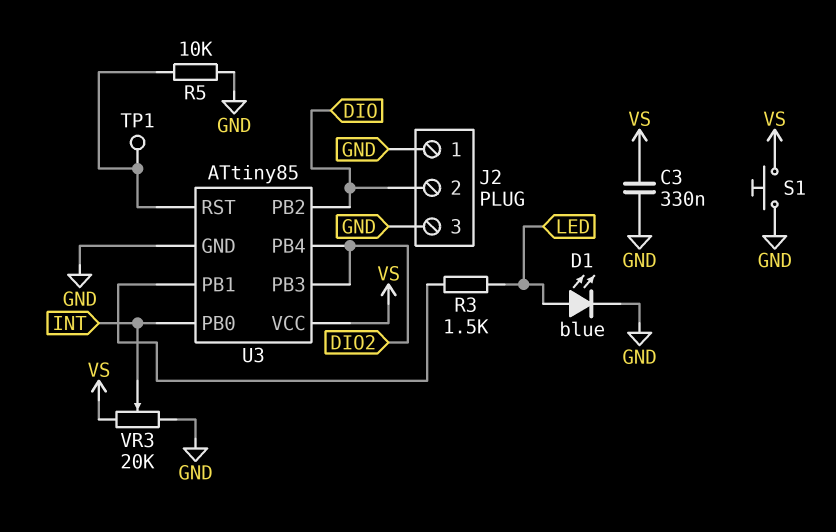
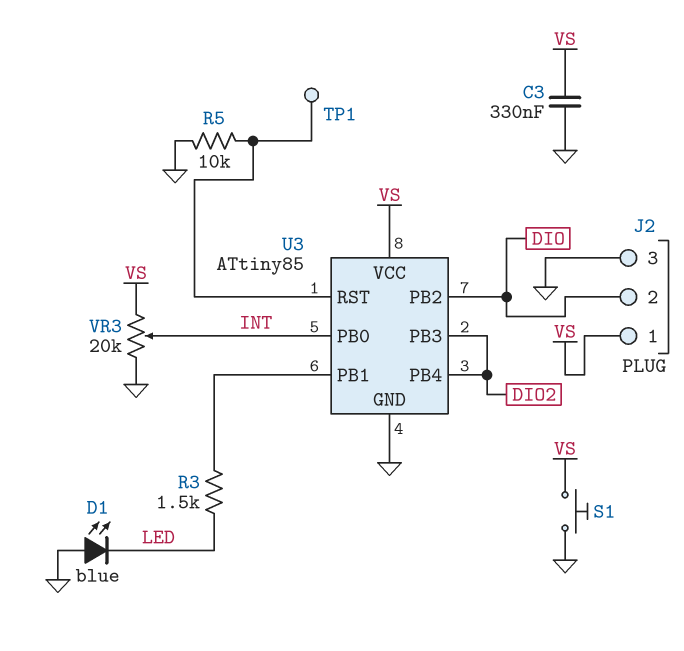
D1: LED blue (A LED, K GND) -> LED blue (A GND, K LED)
J2 pin 1: GND -> VS

